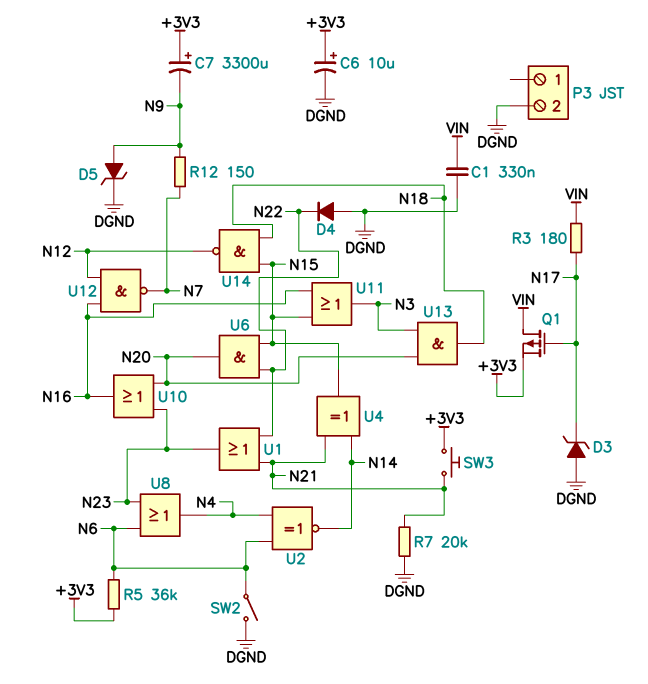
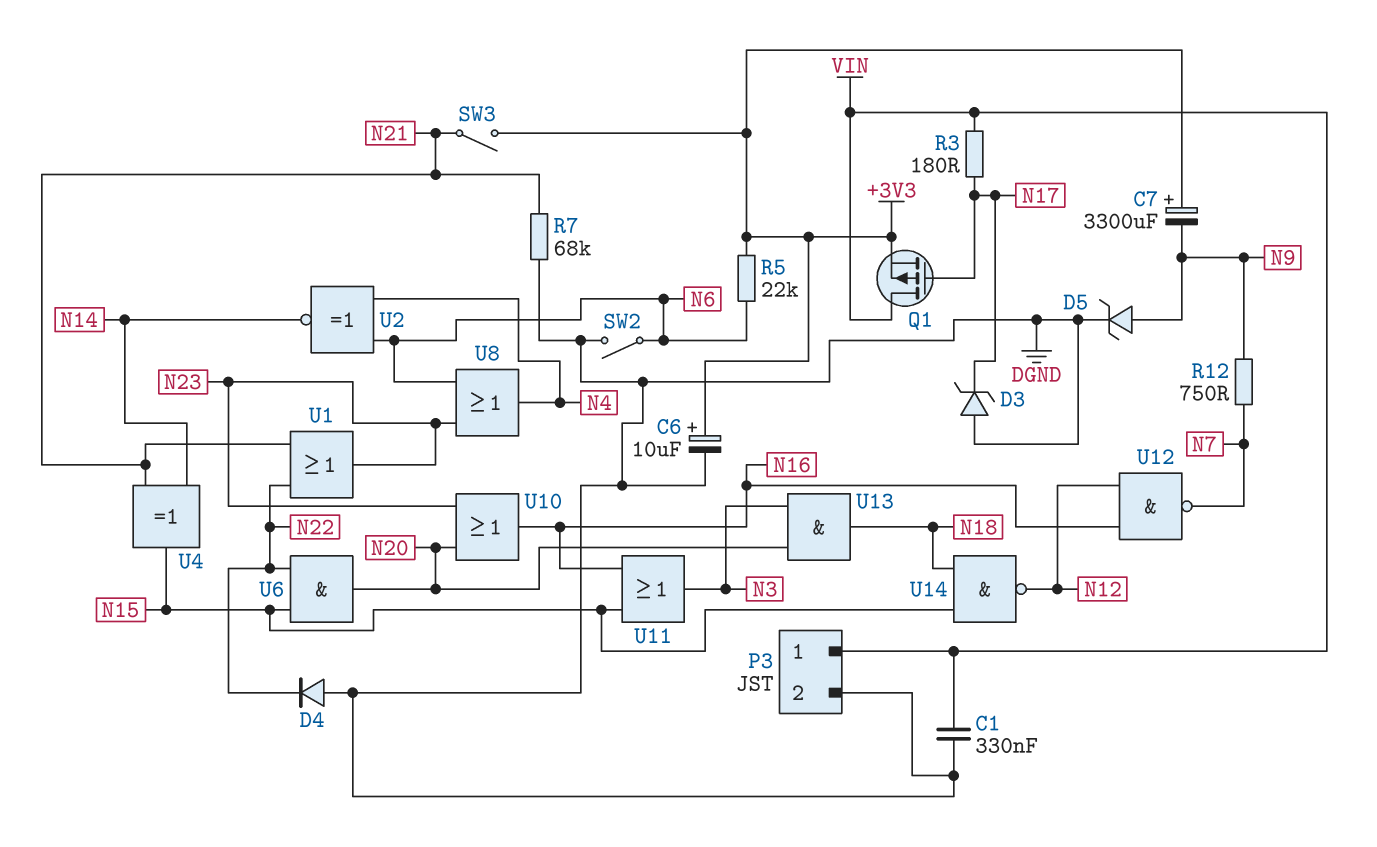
P3 pin 1: none -> VIN
R5: 36k (+3V3, N6) -> 22k (+3V3, N6)
R7: 20k (DGND, N21) -> 68k (DGND, N21)
R12: 150 (N7, N9) -> 750 (N7, N9)
SW3: button (+3V3, N21) -> switch (+3V3, N21)

